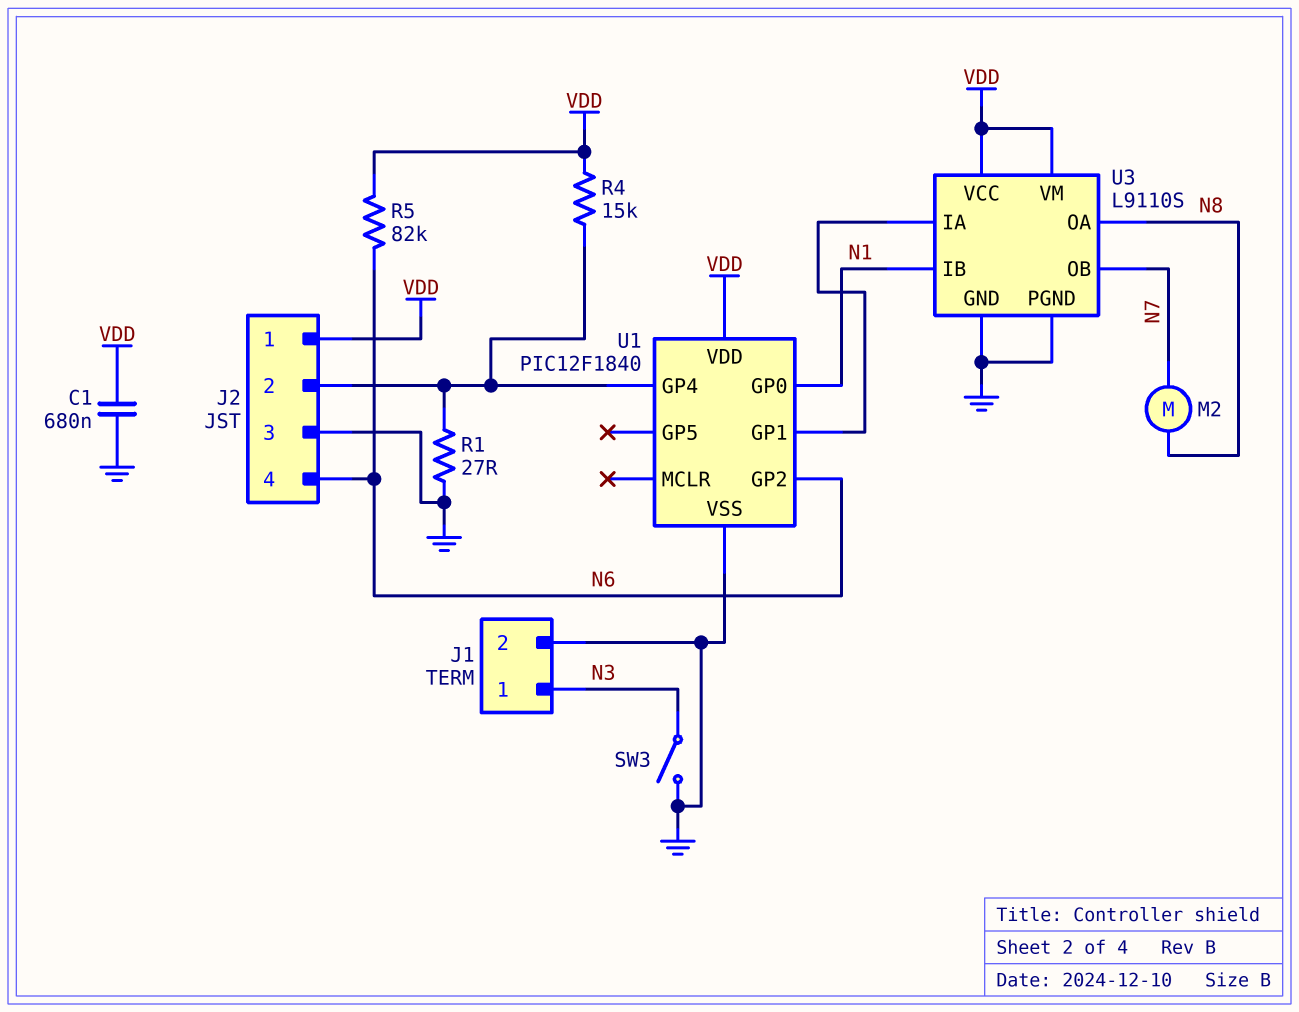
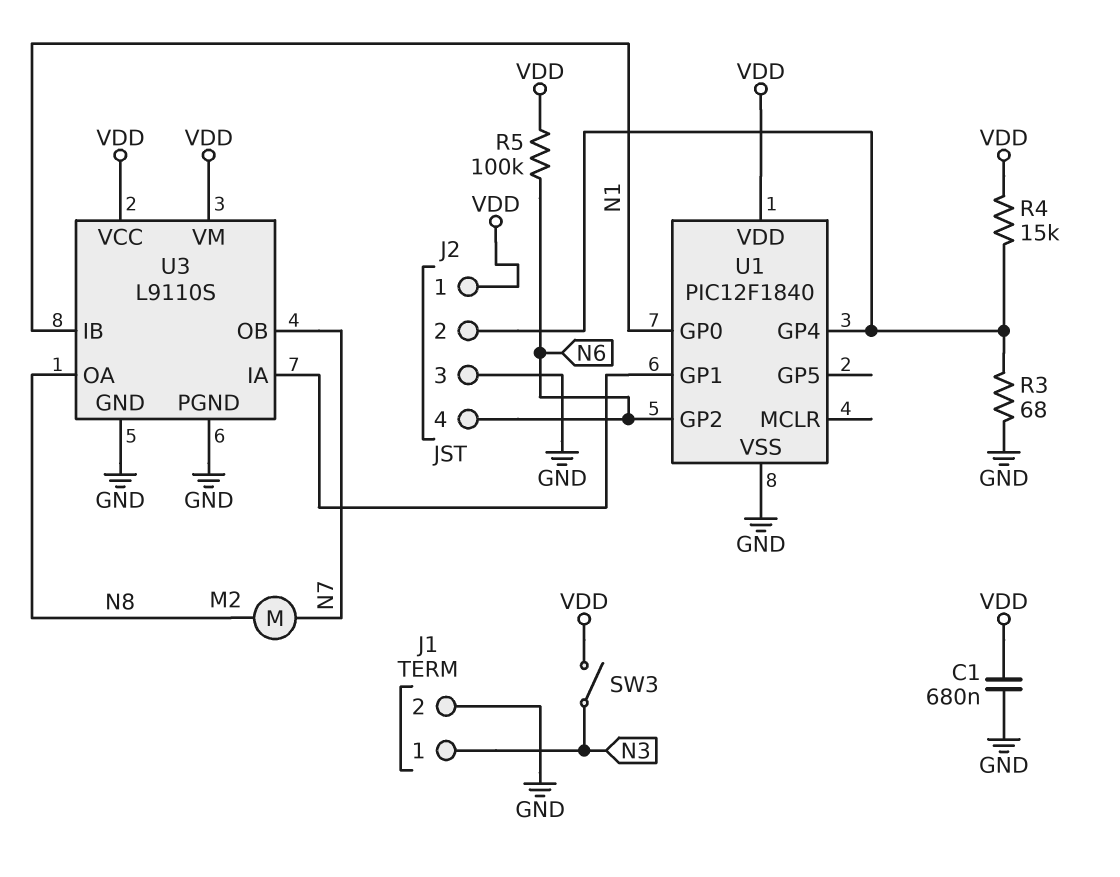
R1: 27 (GND, J2/2) -> none
R3: none -> 68 (GND, J2/2)
R5: 82k (N6, VDD) -> 100k (N6, VDD)
SW3: switch (GND, N3) -> switch (N3, VDD)

